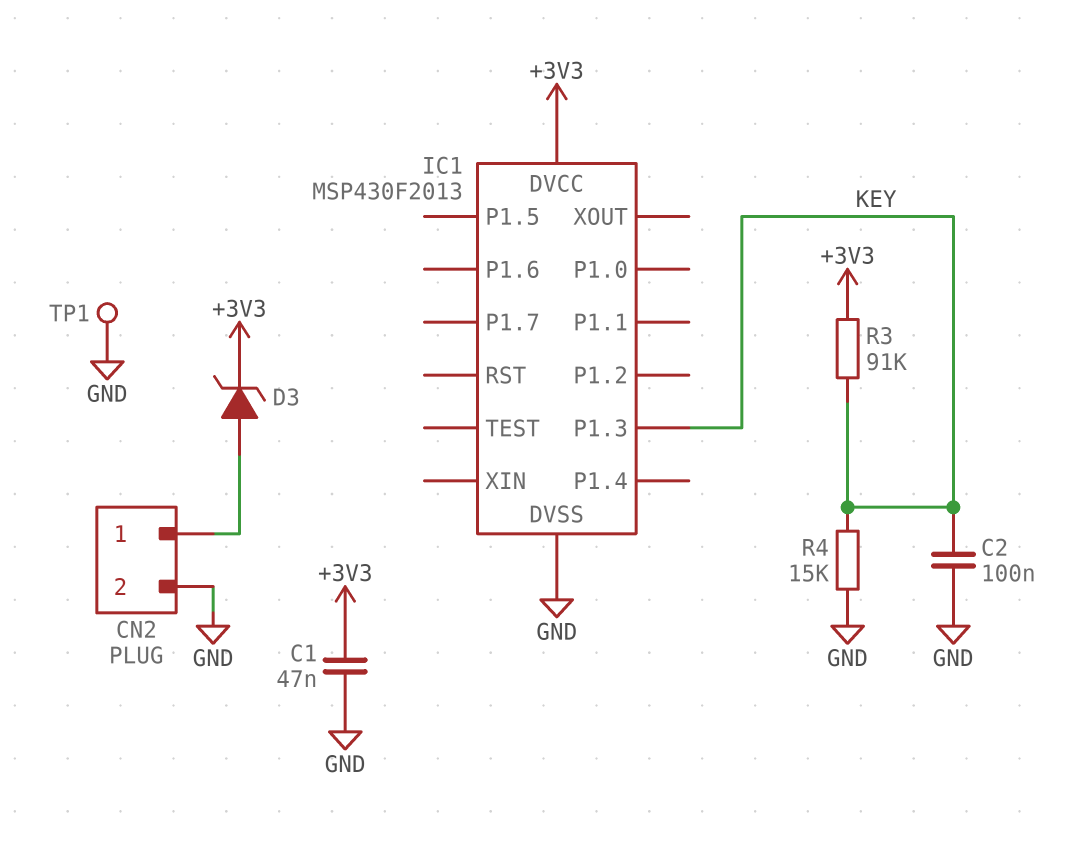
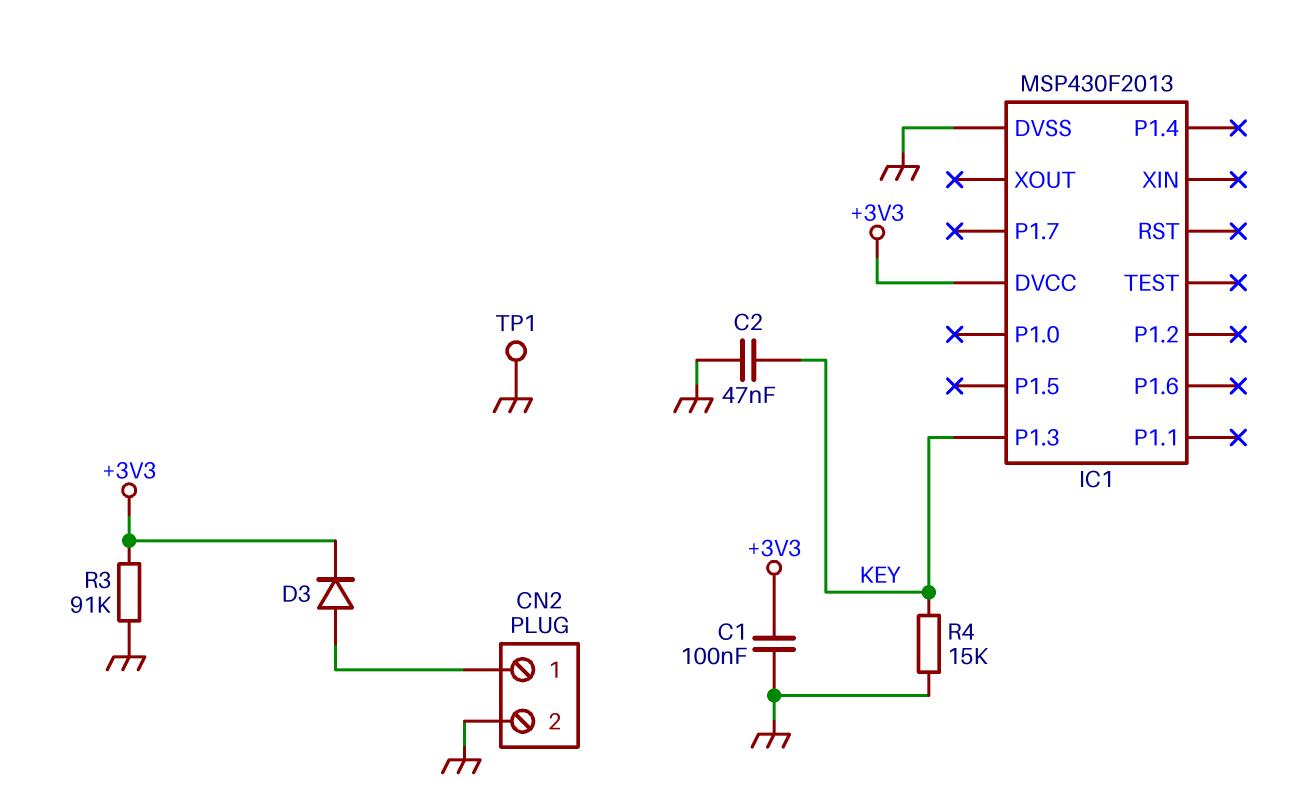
C1: 47nF (+3V3, GND) -> 100nF (+3V3, GND)
C2: 100nF (GND, KEY) -> 47nF (GND, KEY)
D3: zener (A CN2/1, K +3V3) -> diode (A CN2/1, K +3V3)
R3: 91k (+3V3, KEY) -> 91k (+3V3, GND)

